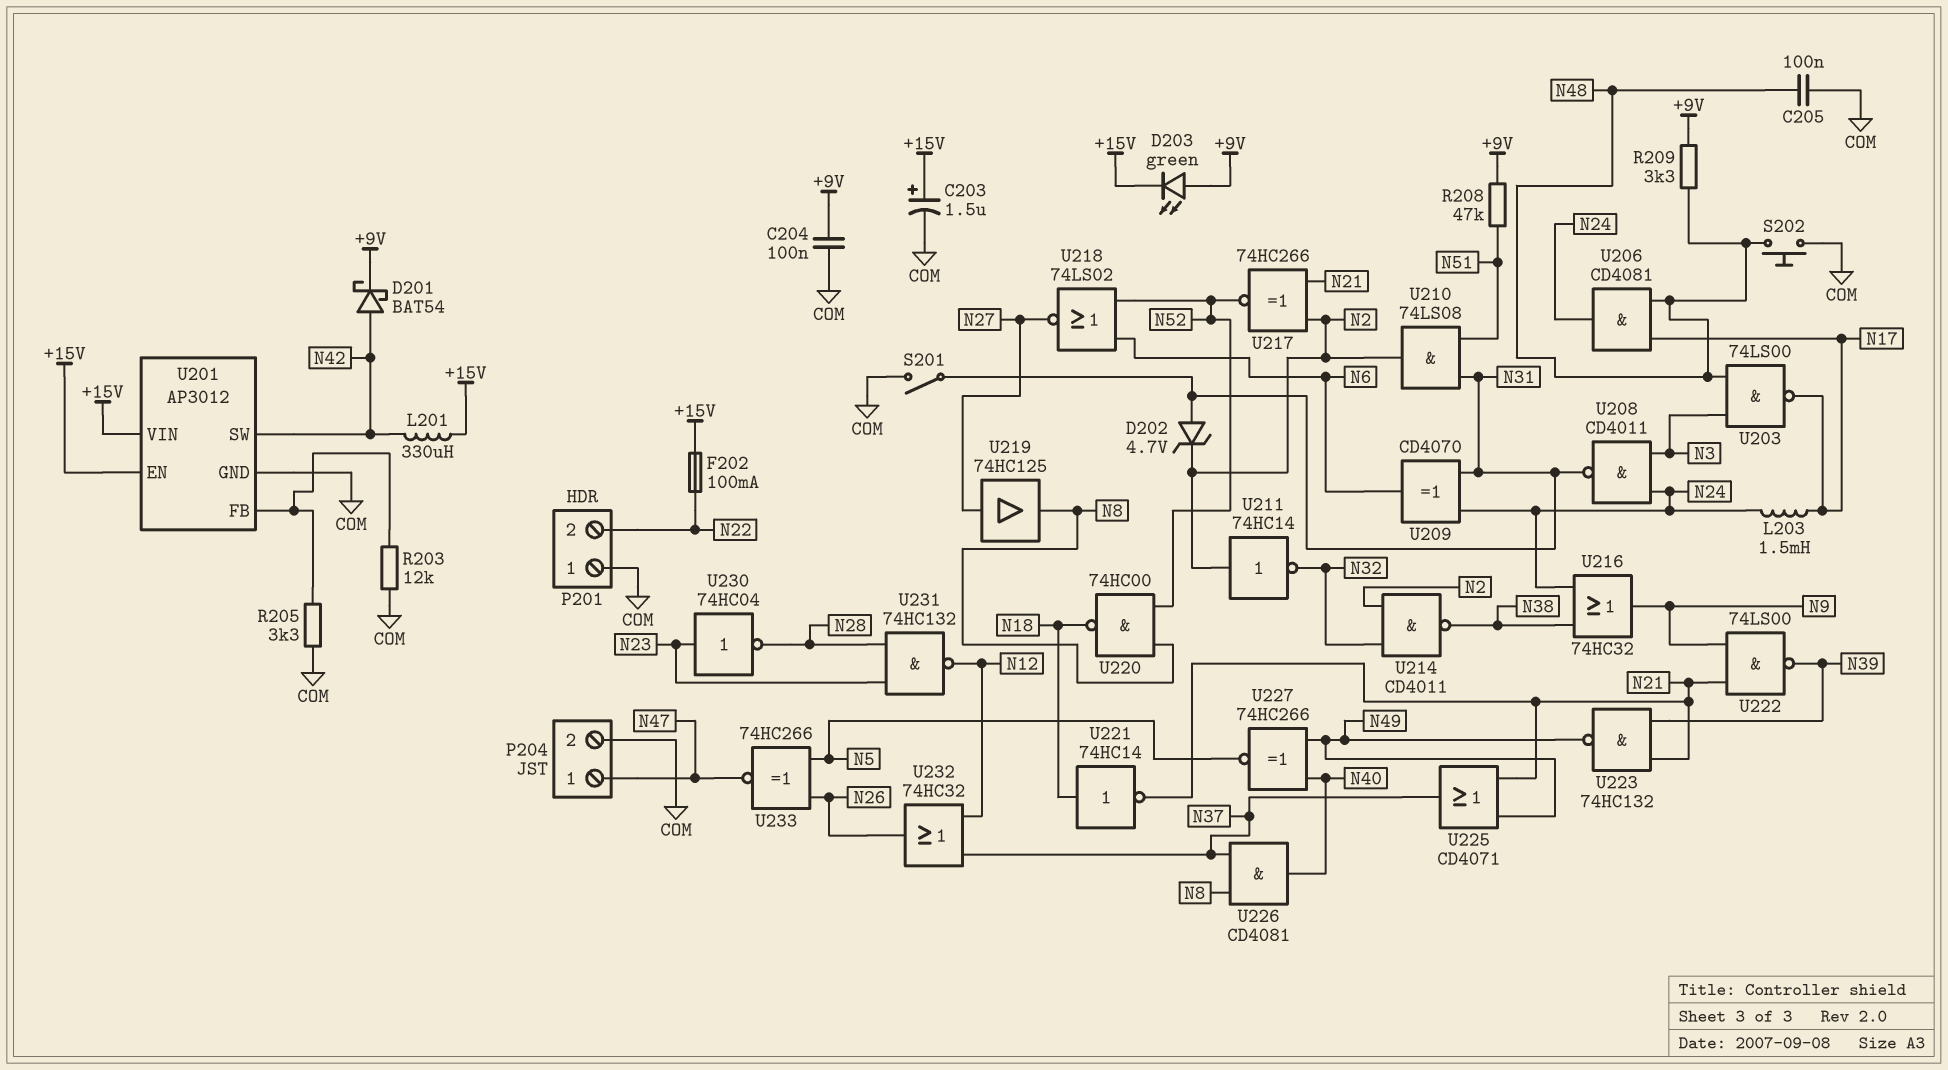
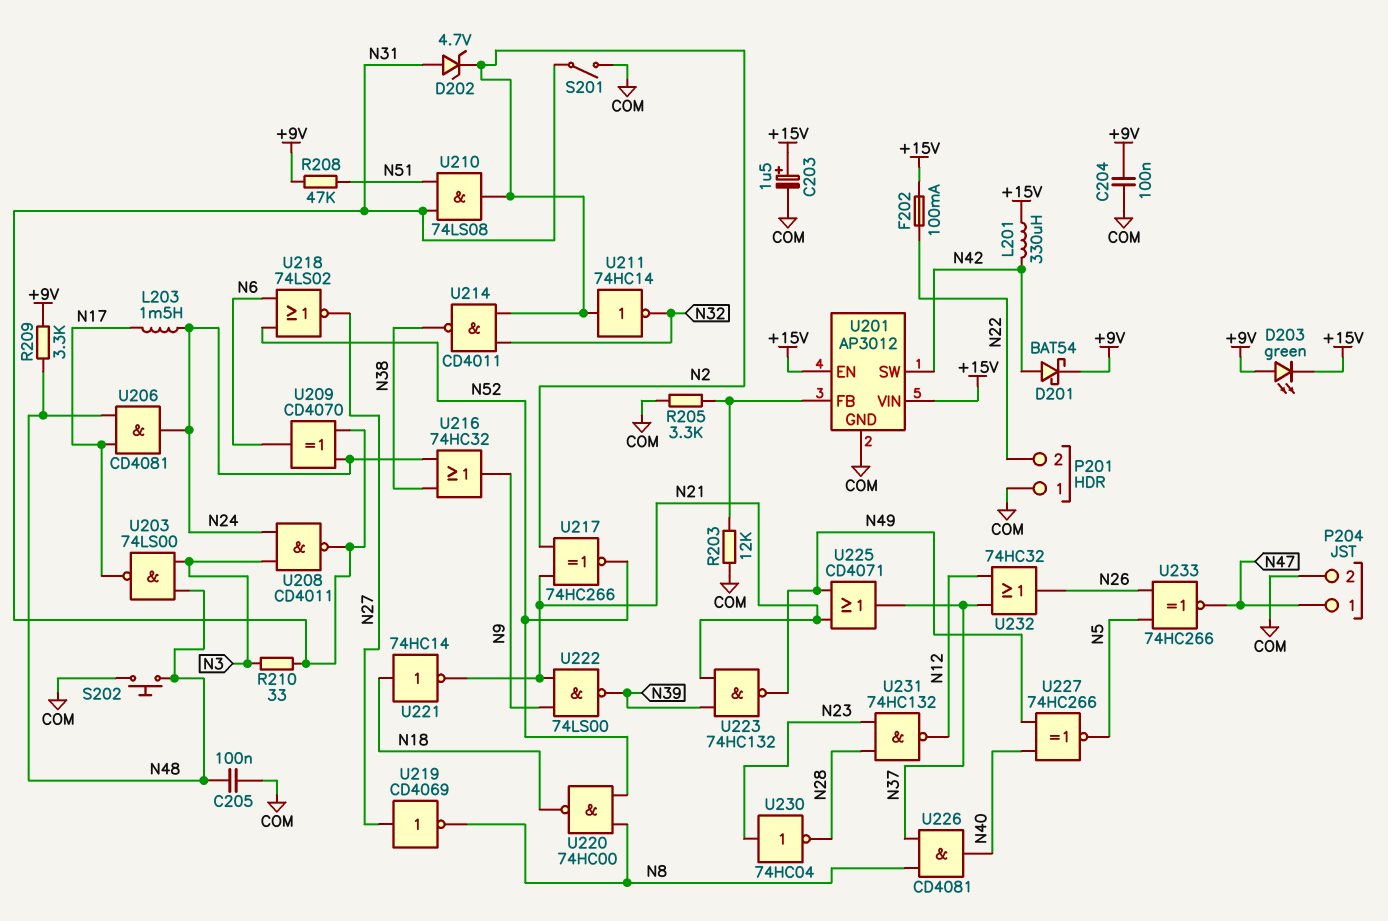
R210: none -> 33 (N3, N31)
U219: buffer 74HC125 (in N27, out N8) -> NOT CD4069 (in N27, out N8)

